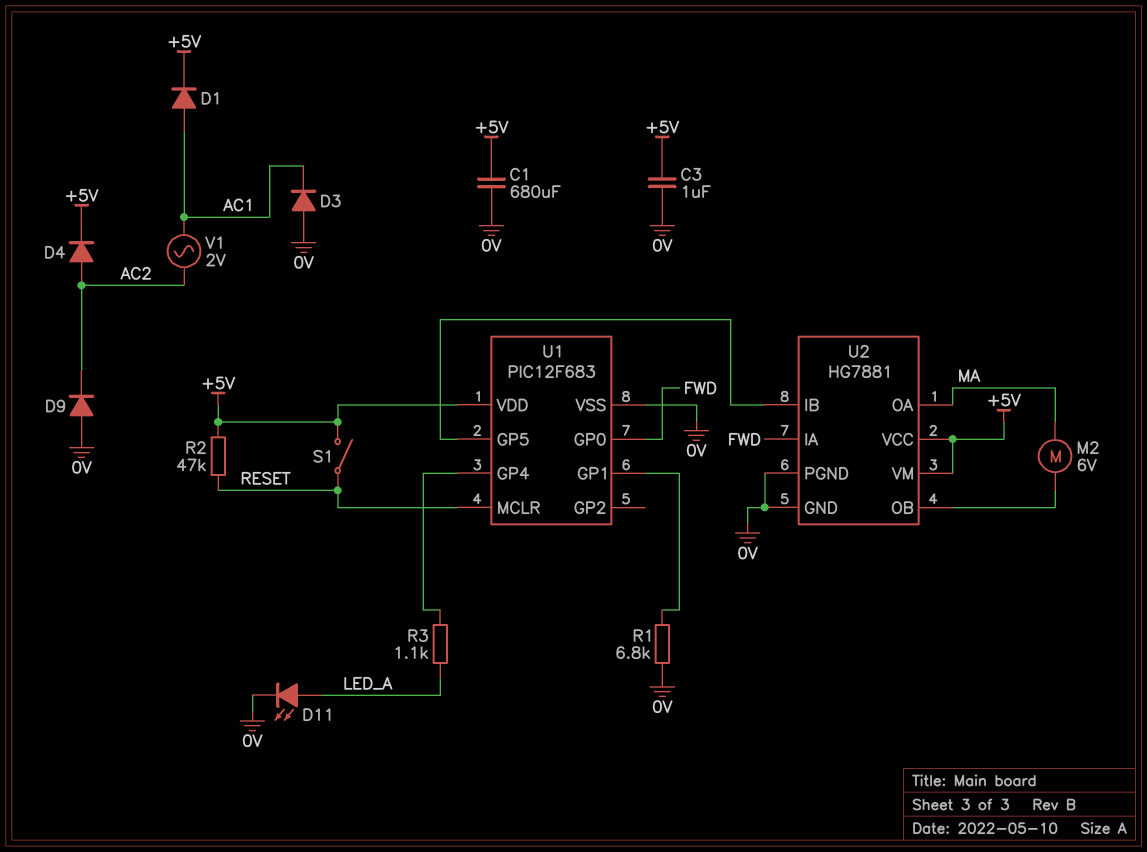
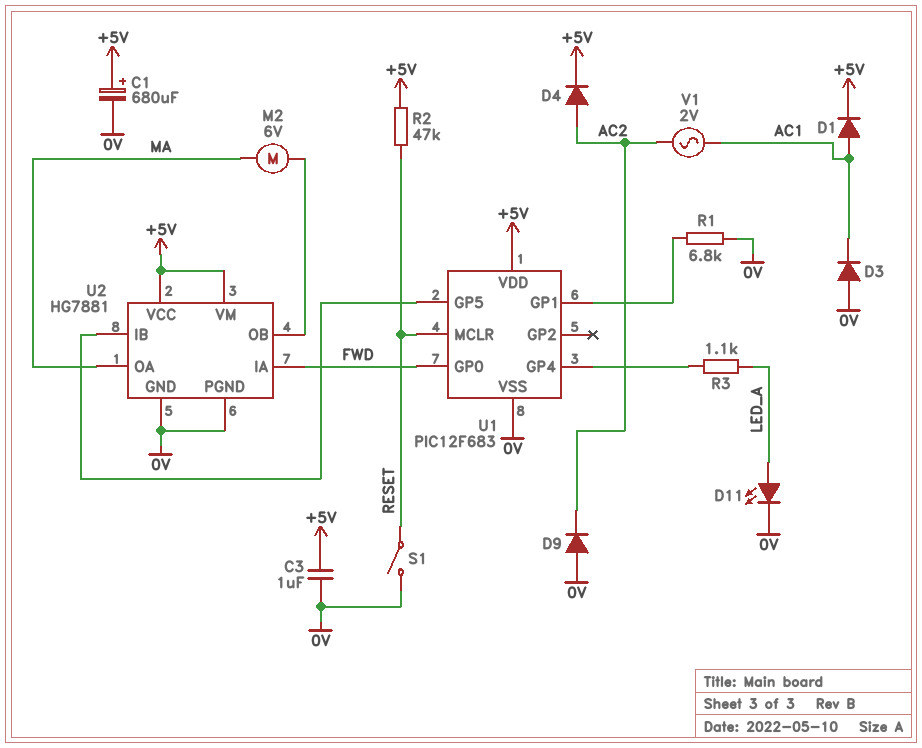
C1: 680uF (+5V, 0V) -> 680uF (plus +5V, minus 0V)
S1: switch (+5V, RESET) -> switch (0V, RESET)

